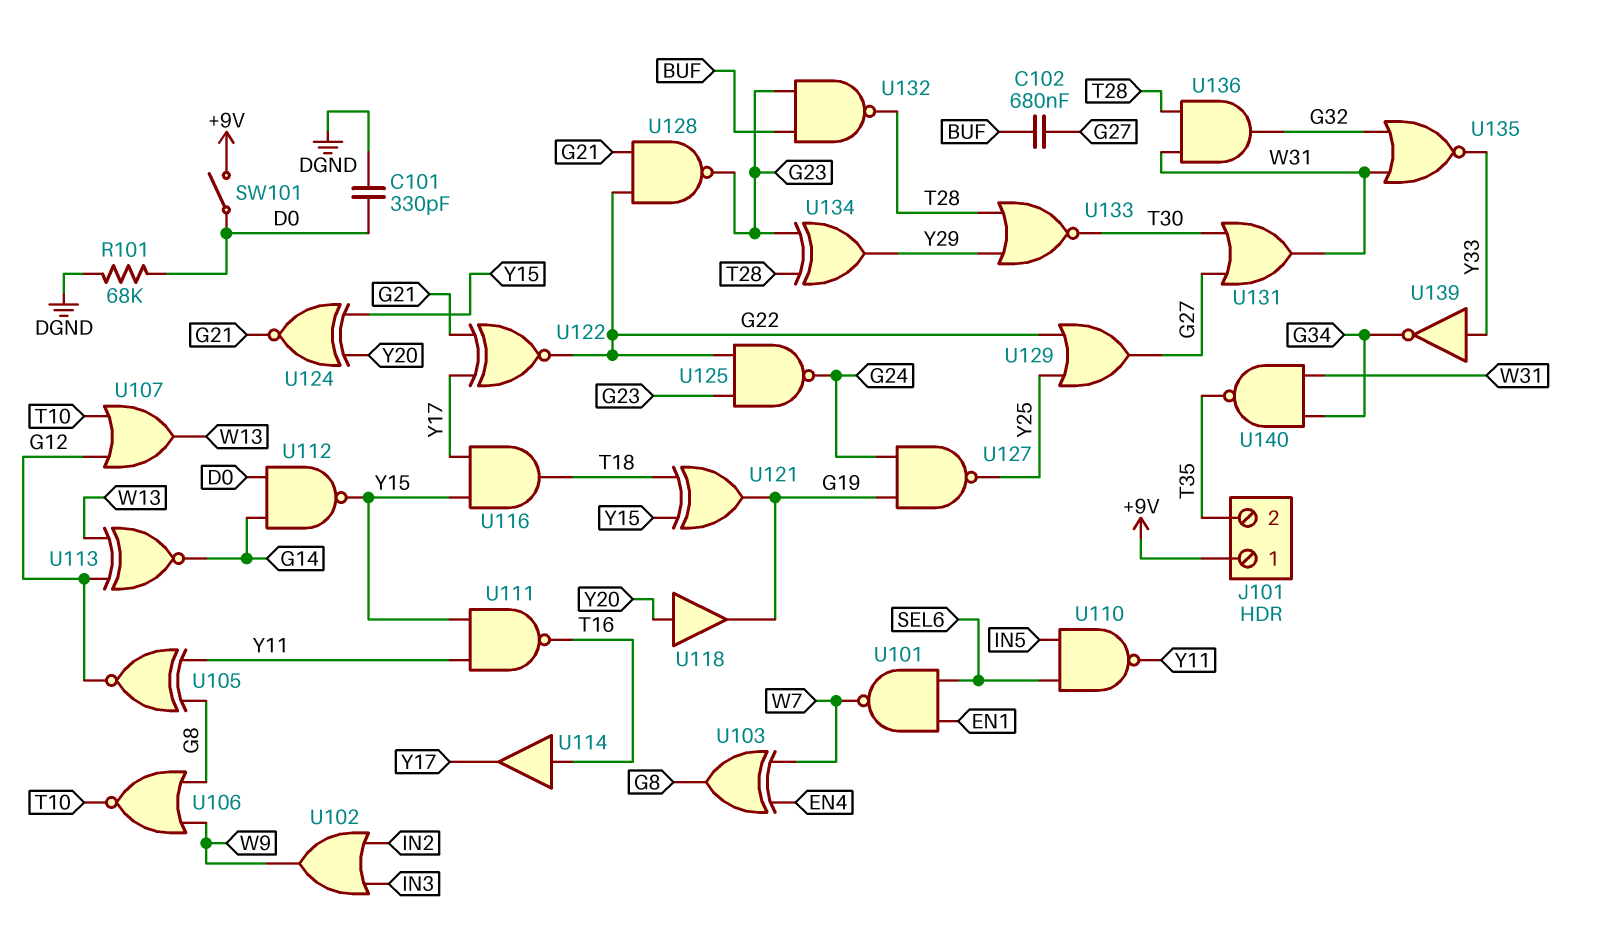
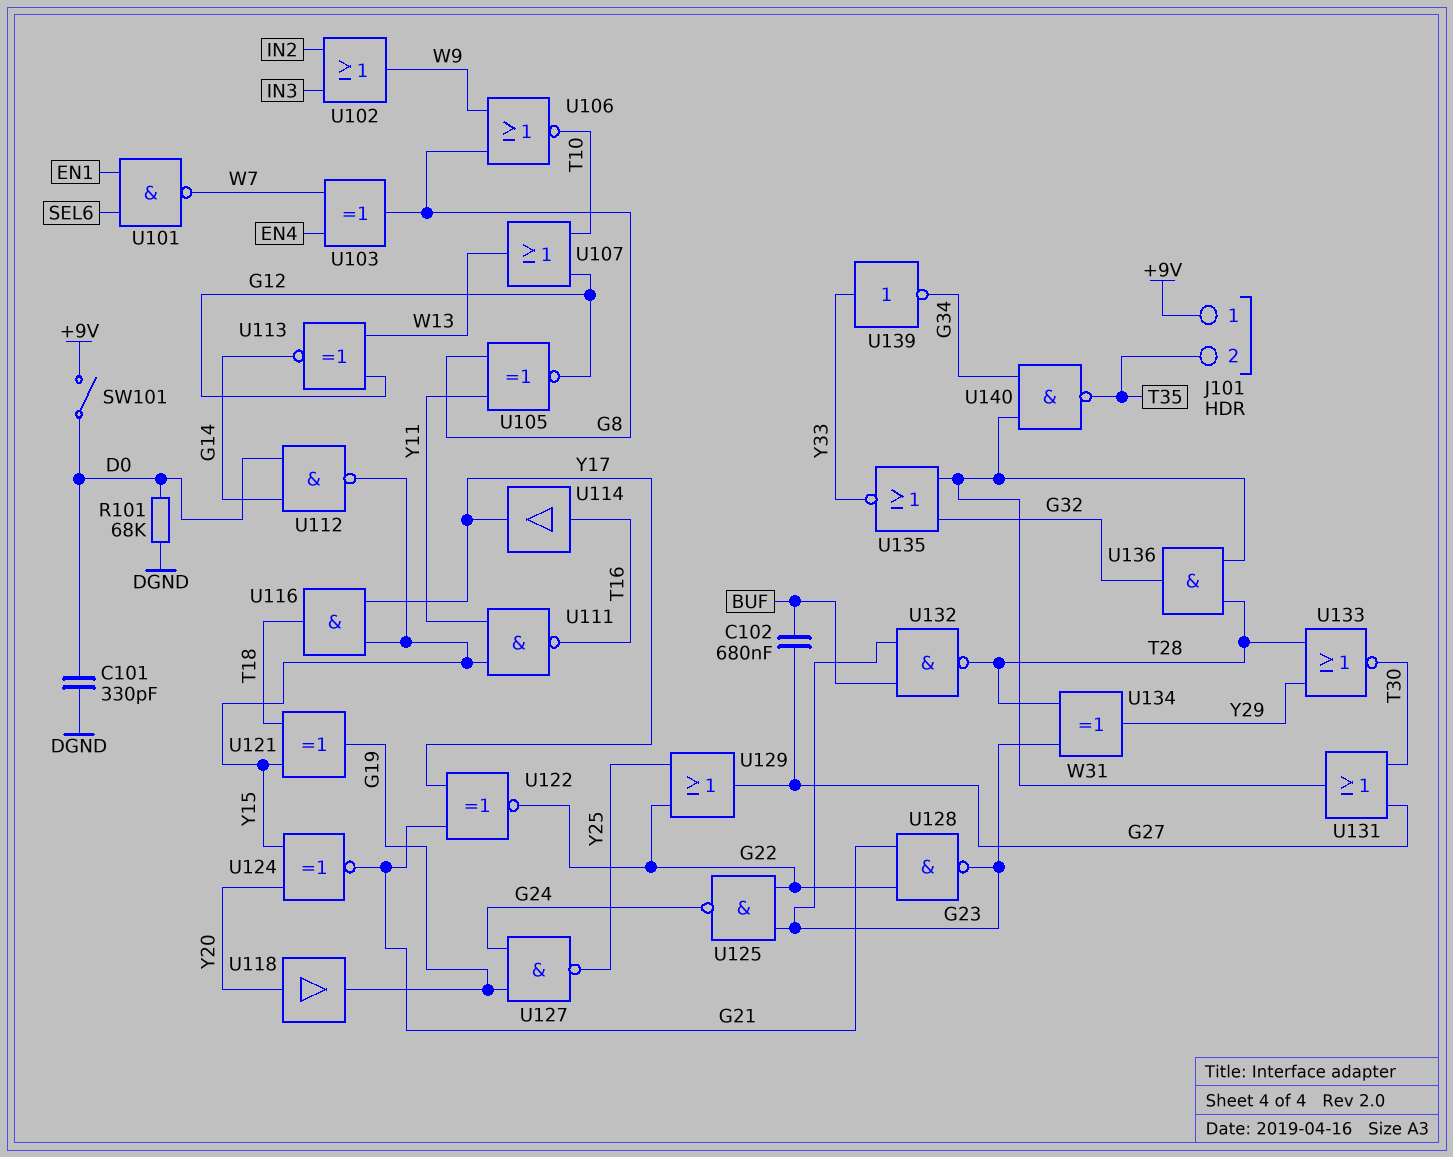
U110: NAND (in IN5, in SEL6, out Y11) -> none

